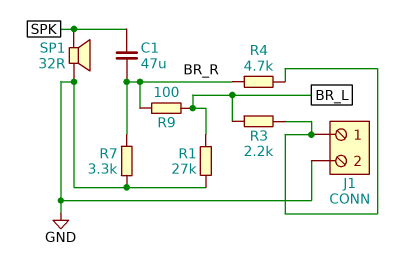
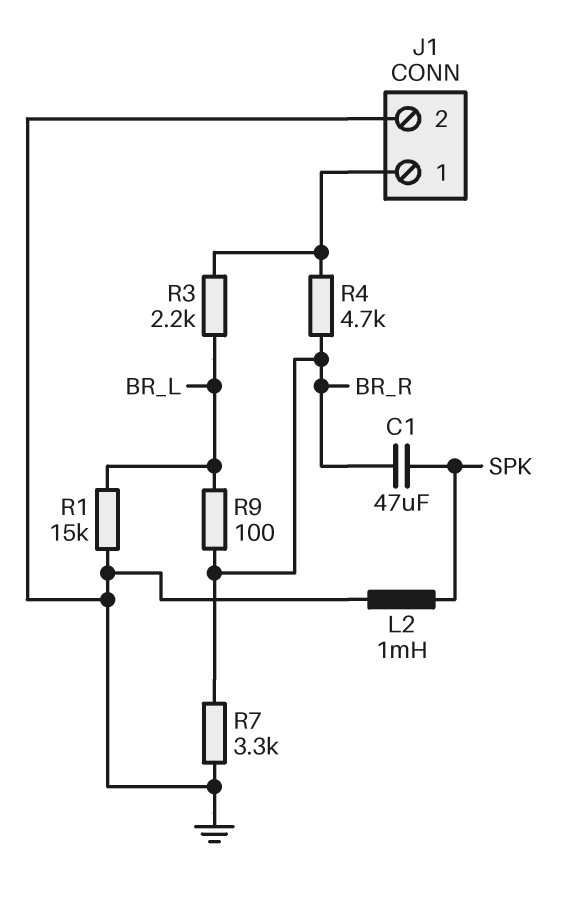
L2: none -> 1mH (GND, SPK)
R1: 27k (BR_L, GND) -> 15k (BR_L, GND)
SP1: speaker 32R (GND, SPK) -> none

